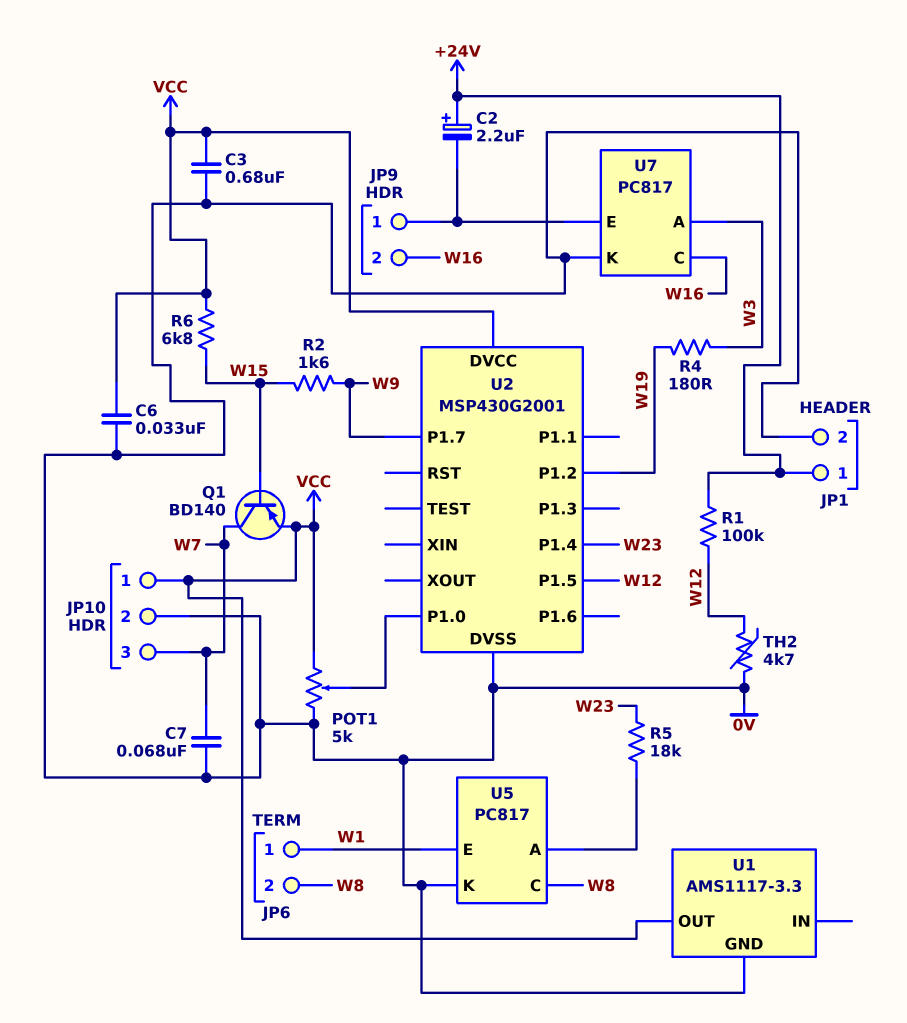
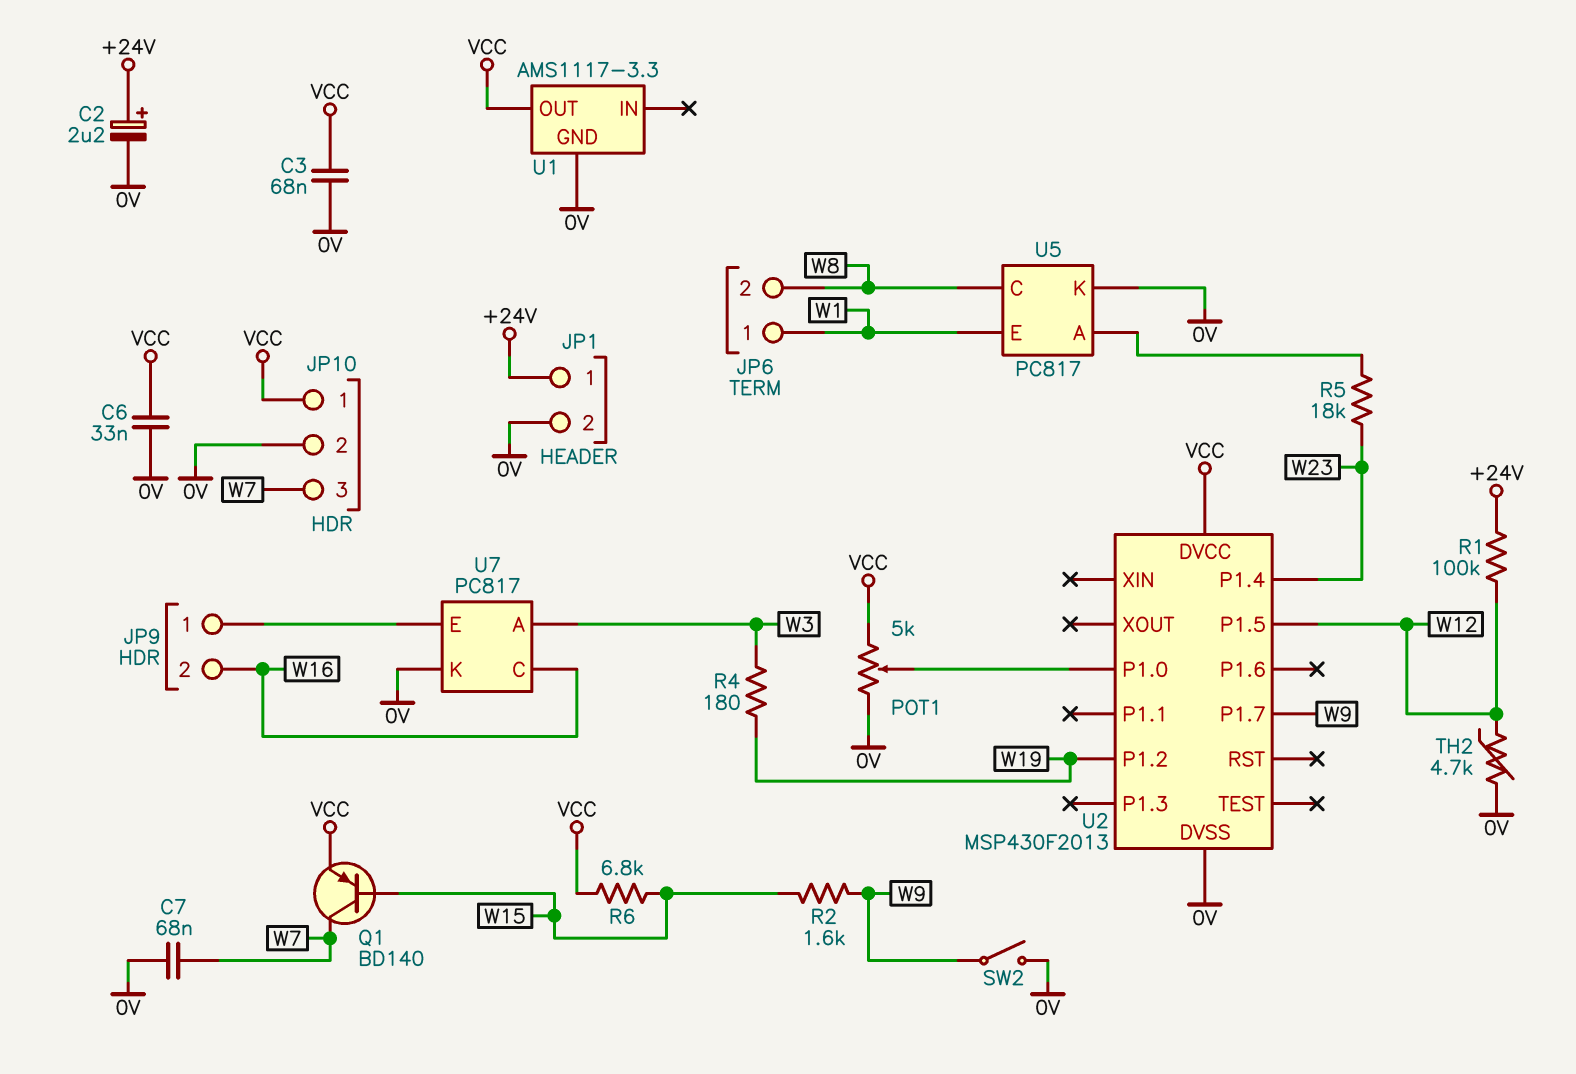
C2: 2.2uF (plus +24V, minus JP9/1) -> 2.2uF (plus +24V, minus 0V)
C3: 680nF (0V, VCC) -> 68nF (0V, VCC)
SW2: none -> switch (0V, W9)
U2: MSP430G2001 -> MSP430F2013

